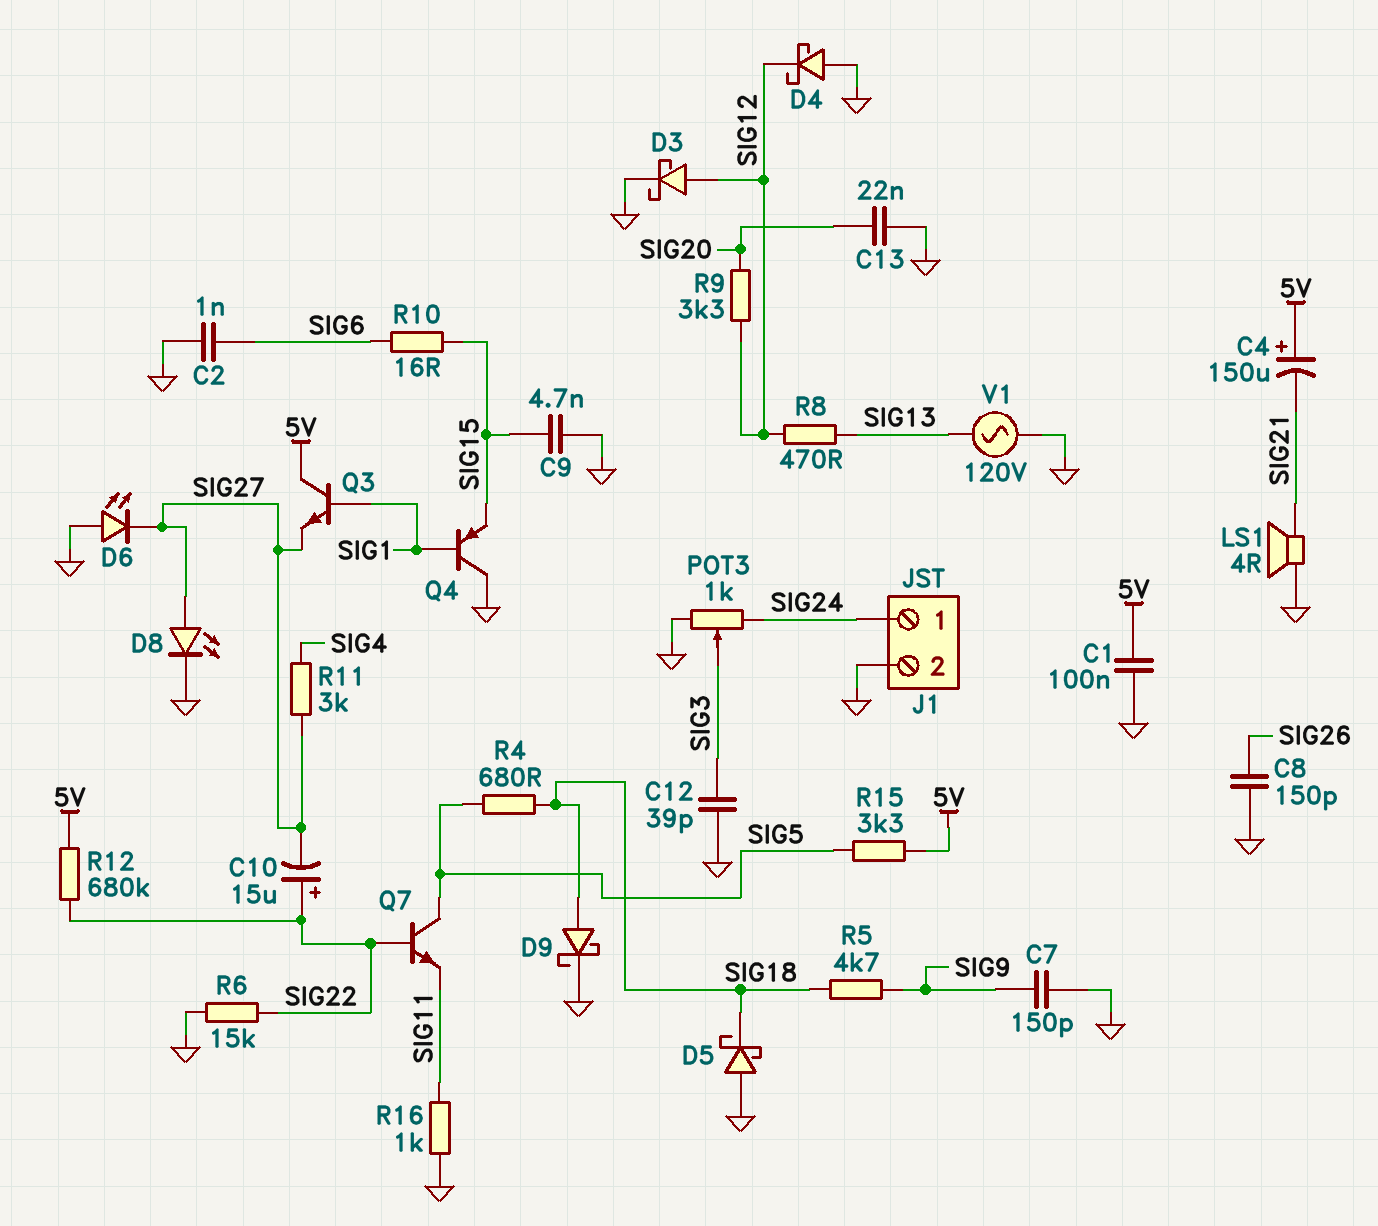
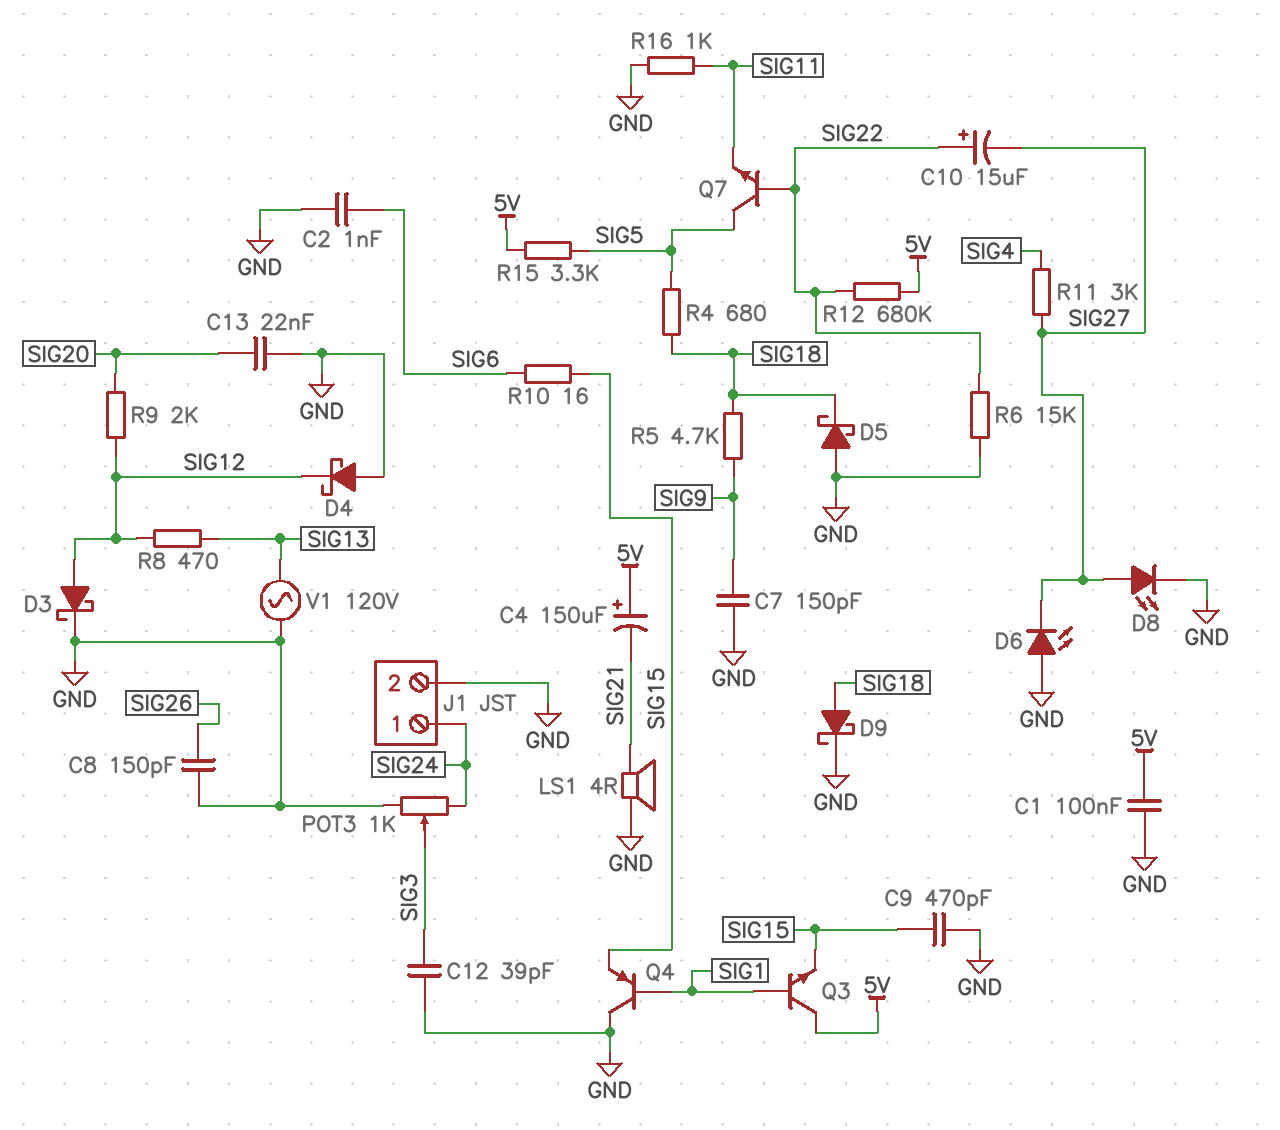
C9: 4.7nF (GND, SIG15) -> 470pF (GND, SIG15)
Q3: NPN (B SIG1, C 5V, E SIG27) -> NPN (B SIG1, C 5V, E SIG15)
R9: 3.3k (SIG12, SIG20) -> 2k (SIG12, SIG20)

